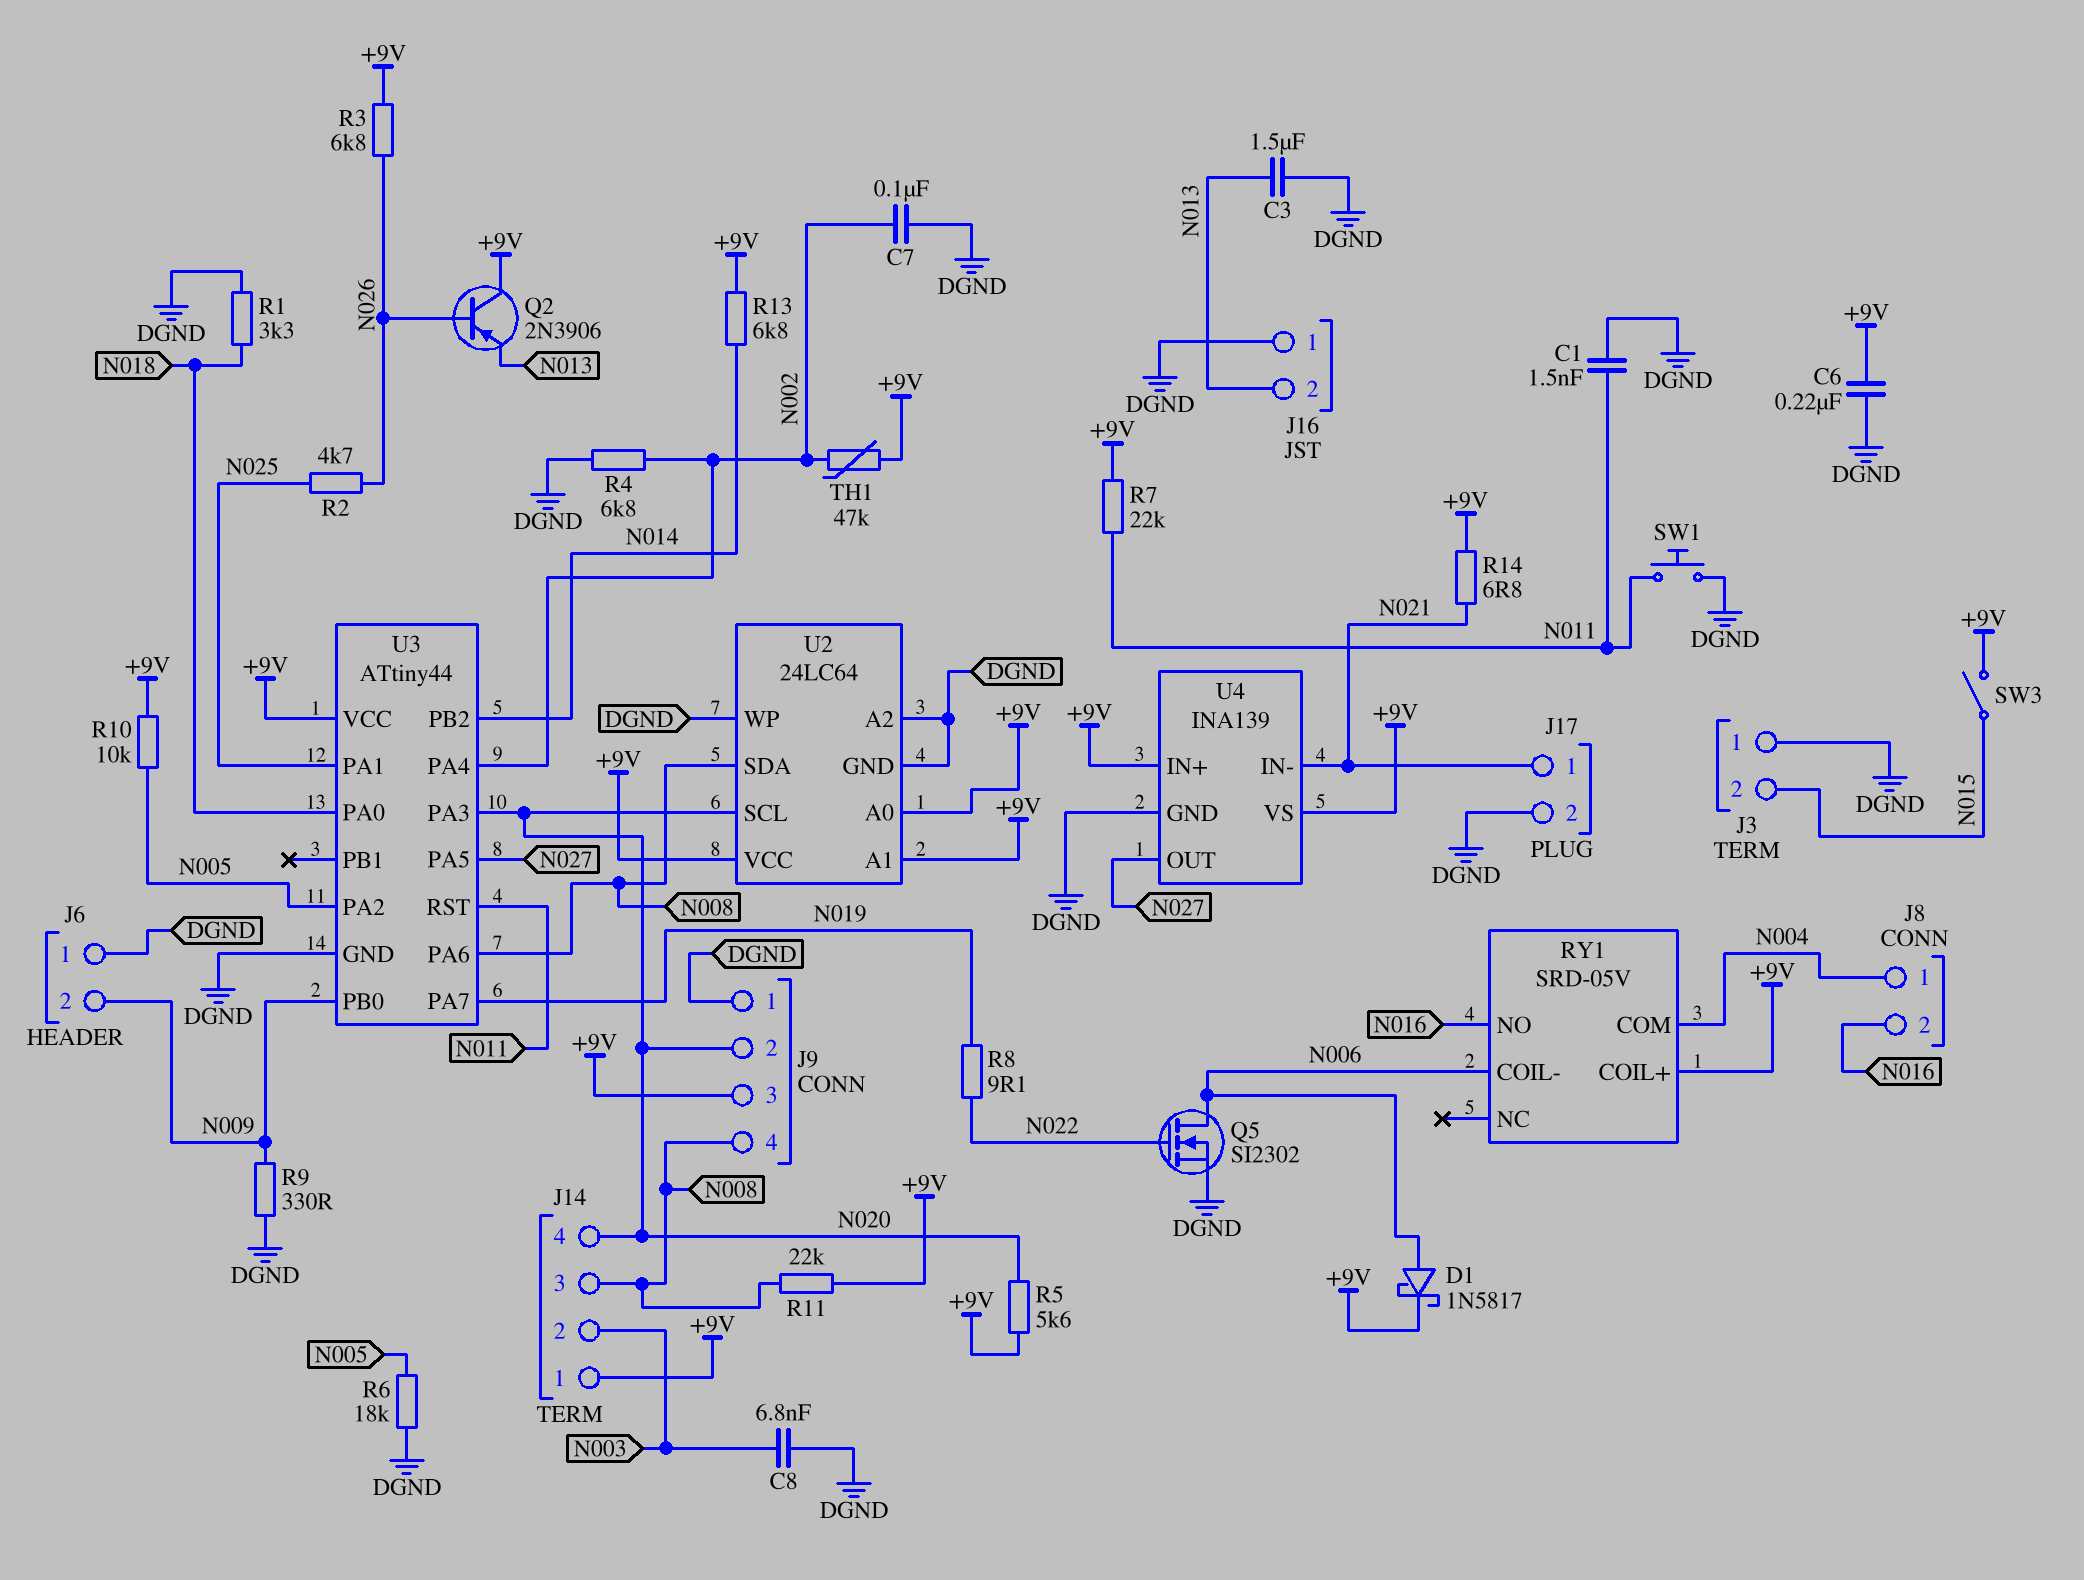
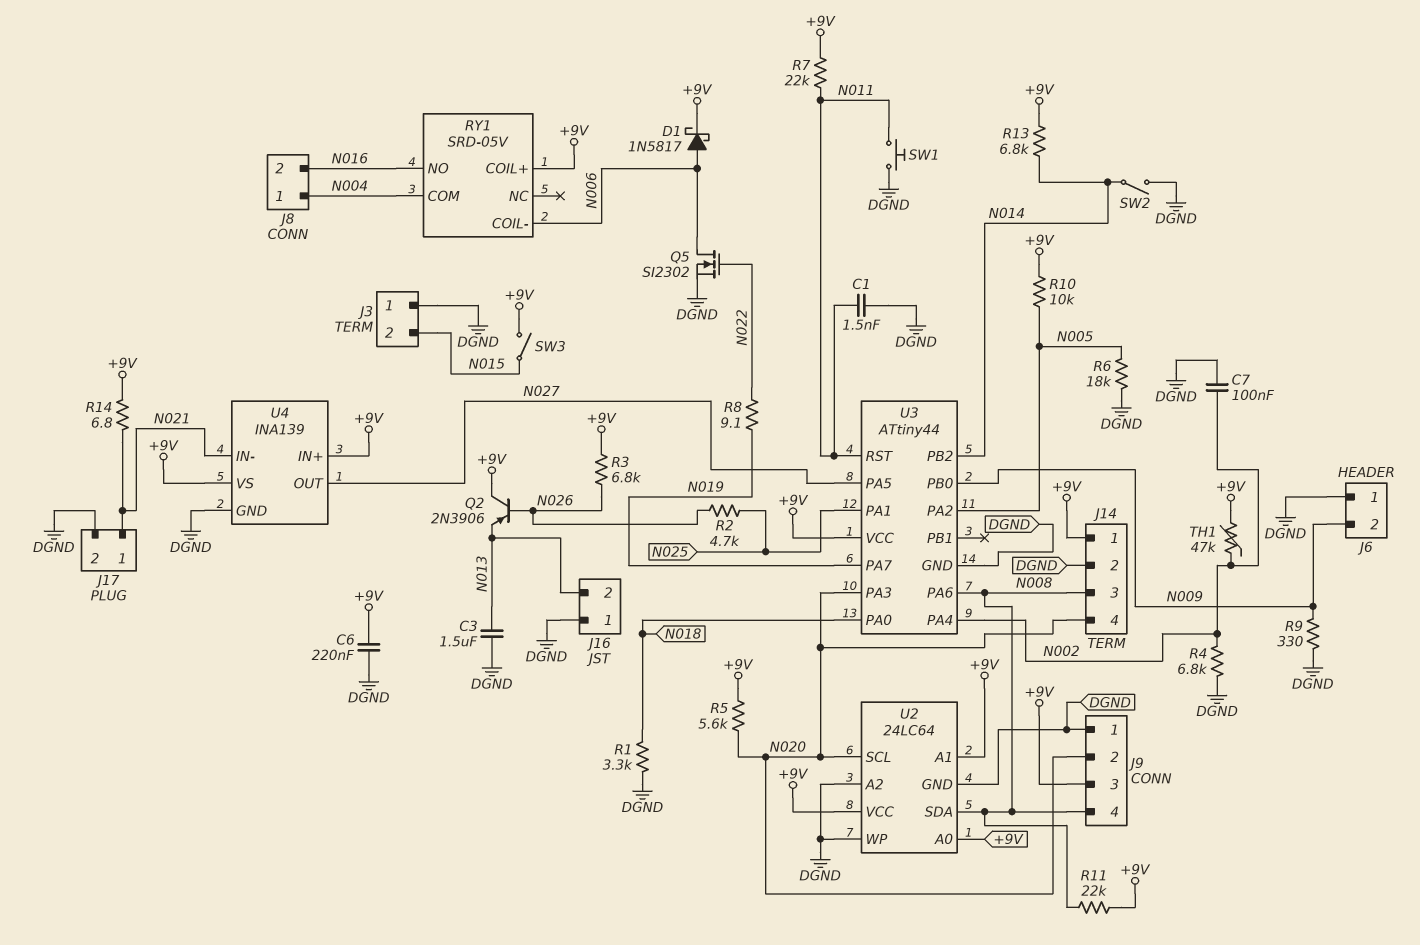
C8: 6.8nF (DGND, N003) -> none
J14 pin 2: N003 -> DGND
SW2: none -> switch (DGND, N014)

